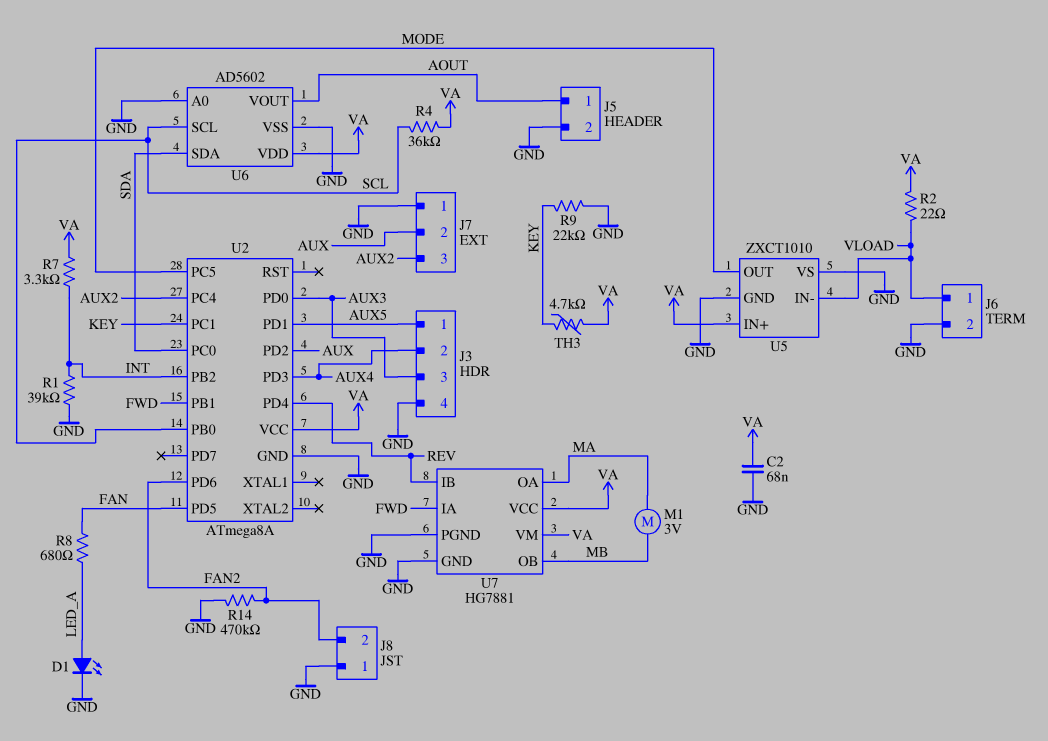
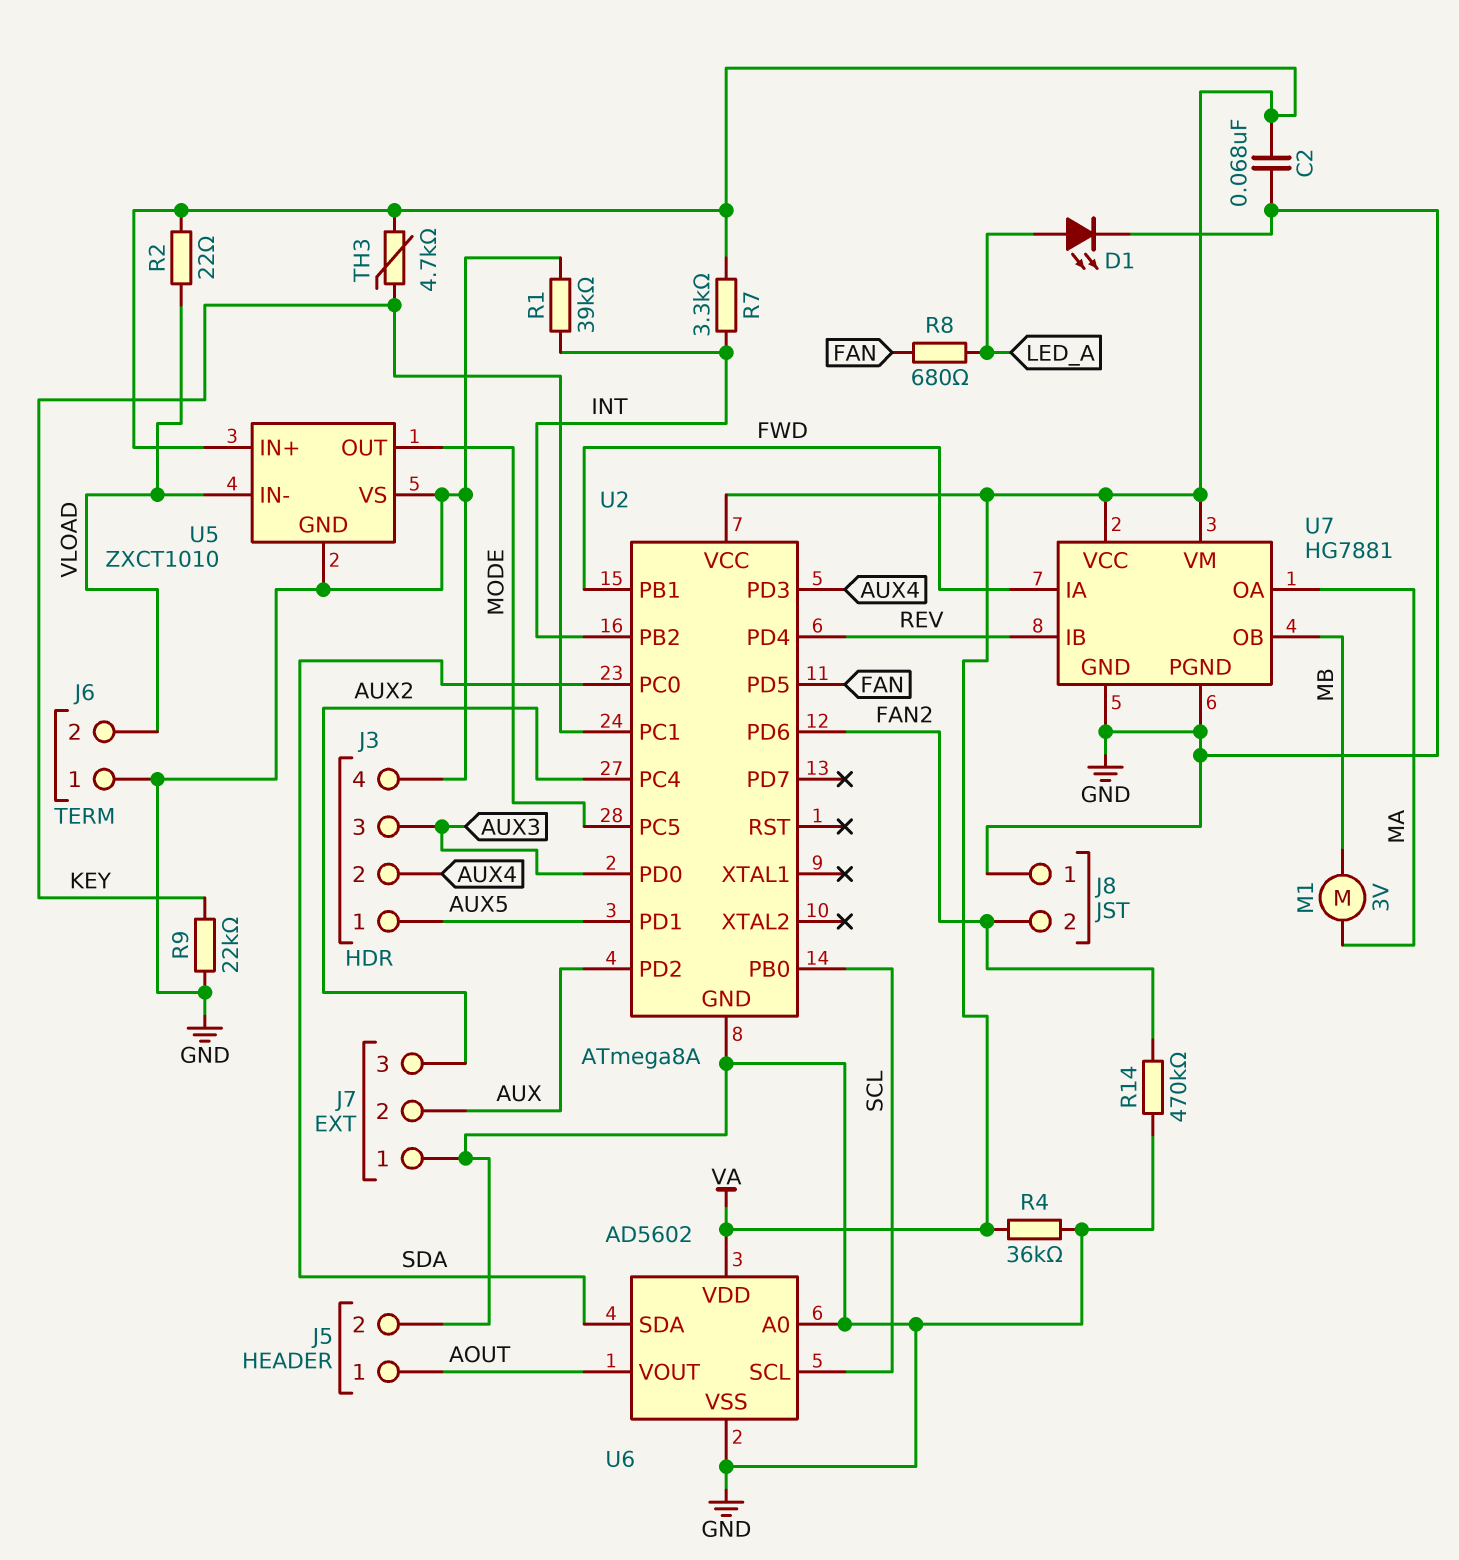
J6 pin 1: VLOAD -> GND
J6 pin 2: GND -> VLOAD
R4: 36k (SCL, VA) -> 36k (GND, VA)

